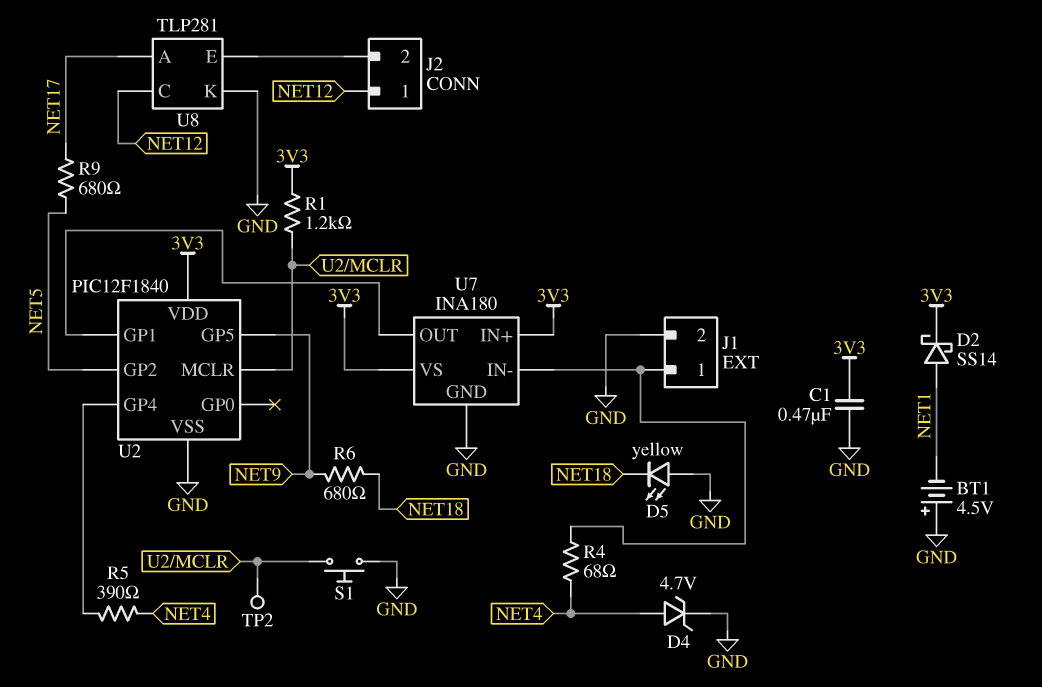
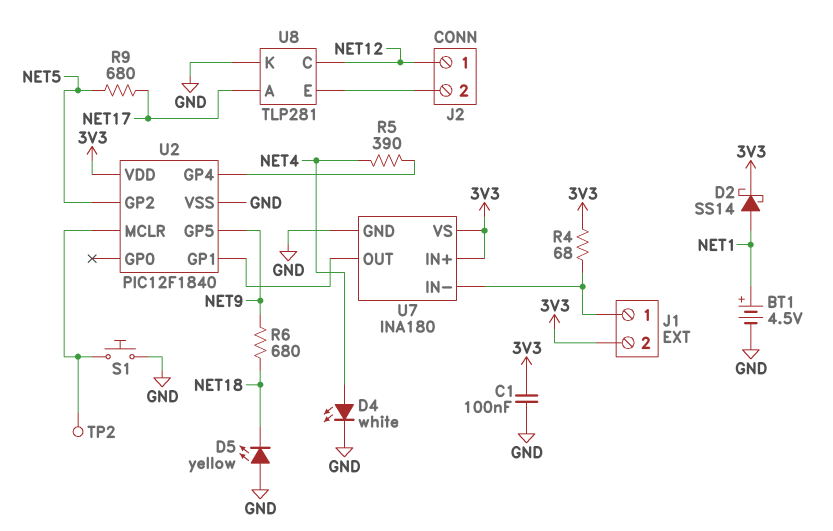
BT1: 4.5V (plus GND, minus NET1) -> 4.5V (plus NET1, minus GND)
C1: 470nF (3V3, GND) -> 100nF (3V3, GND)
D4: zener 4.7V (A NET4, K GND) -> LED white (A NET4, K GND)
J1 pin 2: GND -> 3V3
R1: 1.2k (3V3, U2/MCLR) -> none
R4: 68 (J1/1, NET4) -> 68 (3V3, J1/1)

